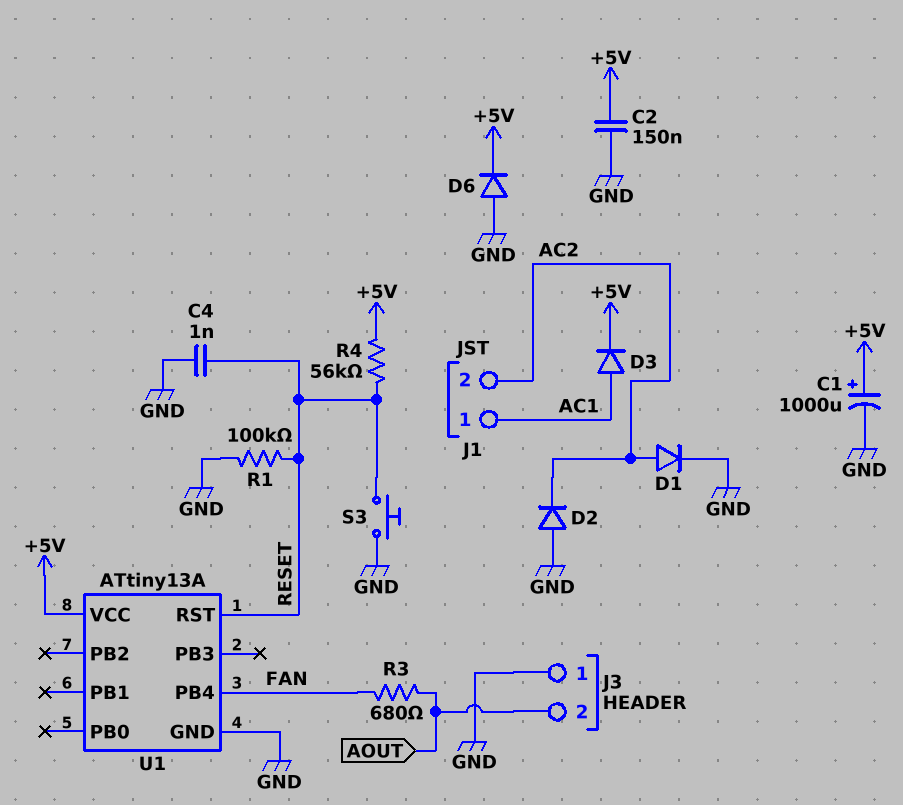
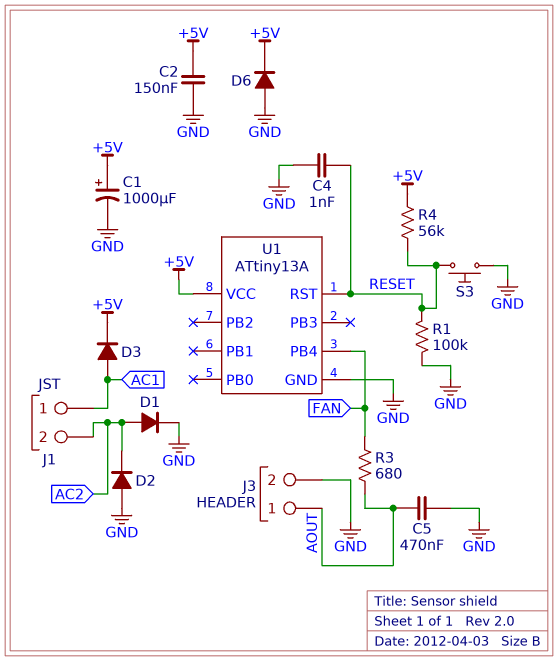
C5: none -> 470nF (AOUT, GND)
J3 pin 1: GND -> AOUT
J3 pin 2: AOUT -> GND

